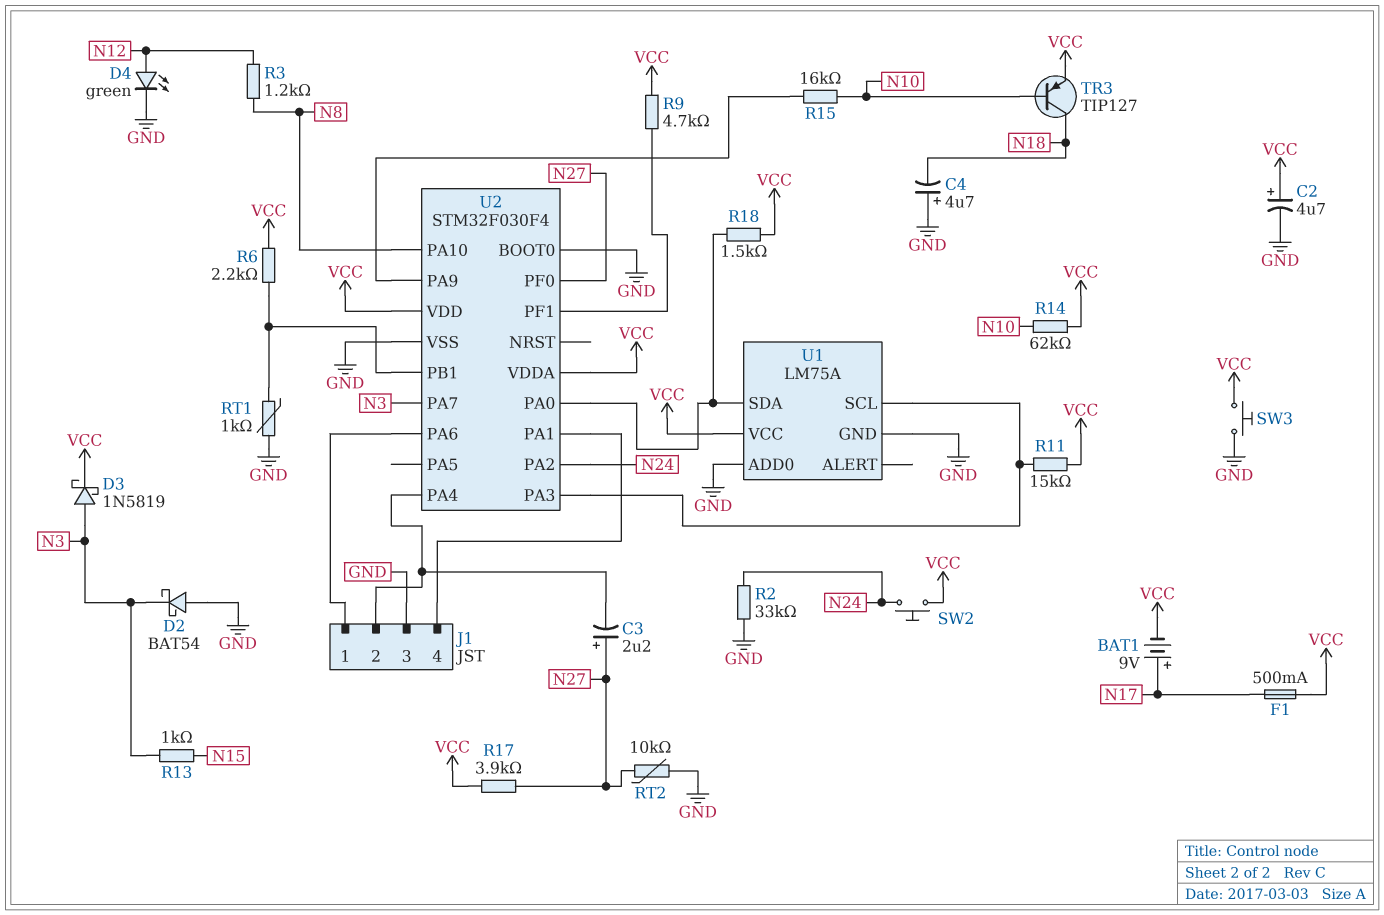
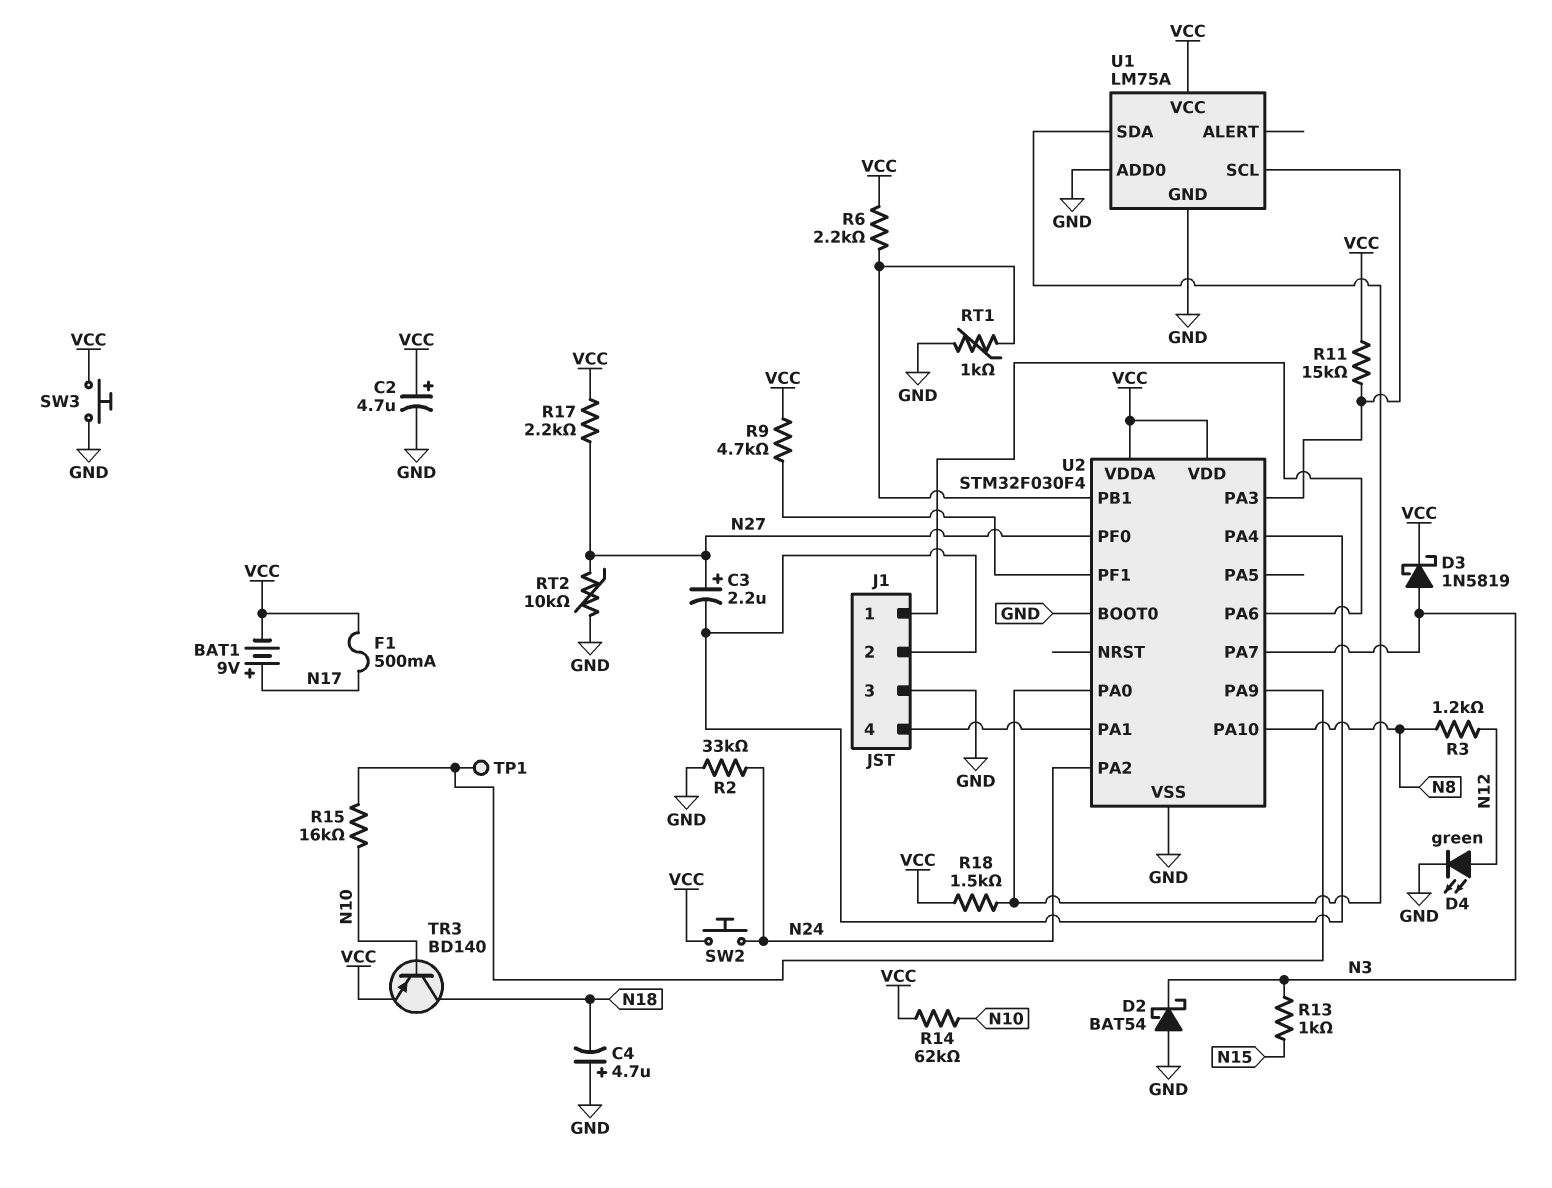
R17: 3.9k (N27, VCC) -> 2.2k (N27, VCC)
TP1: none -> test point (U2/PA9)
TR3: PNP TIP127 (B N10, C N18, E VCC) -> PNP BD140 (B N10, C N18, E VCC)

